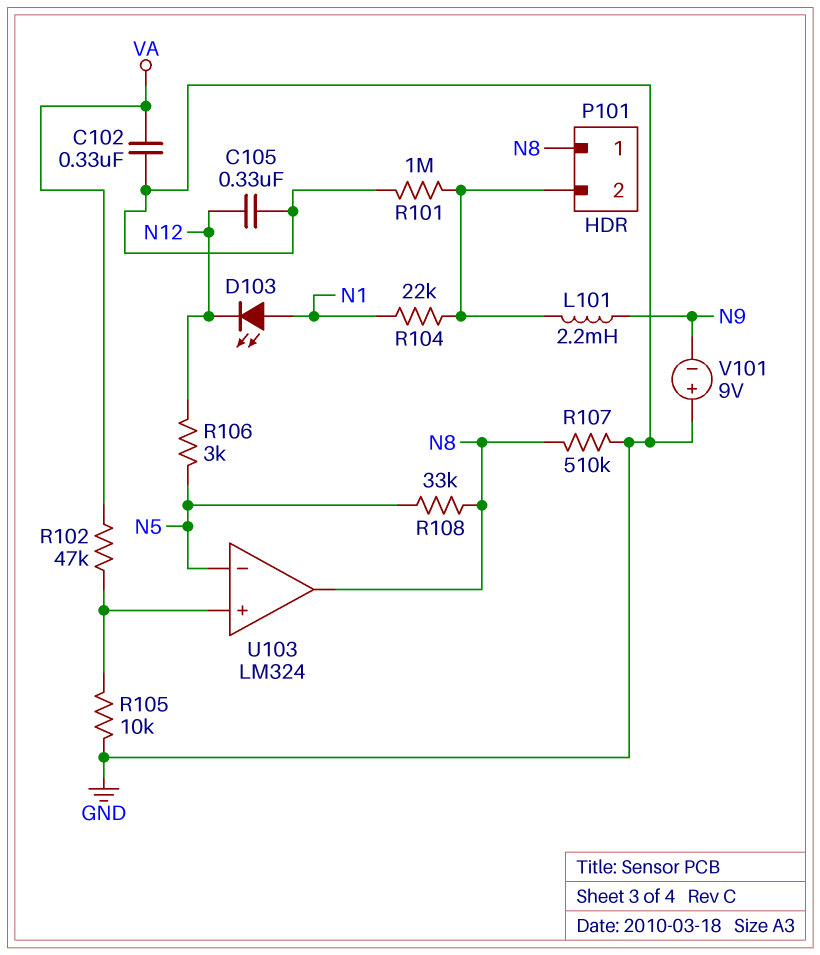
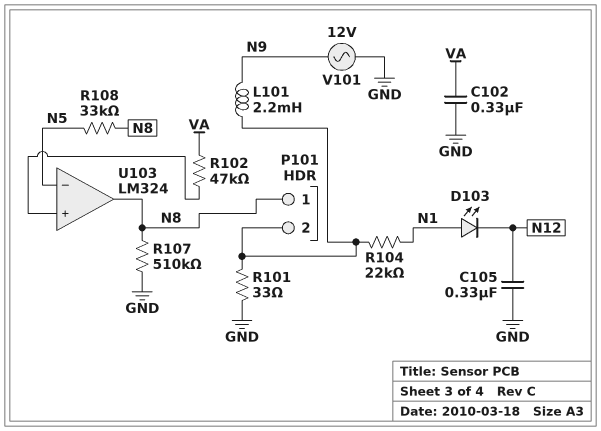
R101: 1M (GND, P101/2) -> 33 (GND, P101/2)
R105: 10k (GND, U103/in+) -> none
R106: 3k (N5, N12) -> none
V101: 9V (plus GND, minus N9) -> AC 12V (GND, N9)

